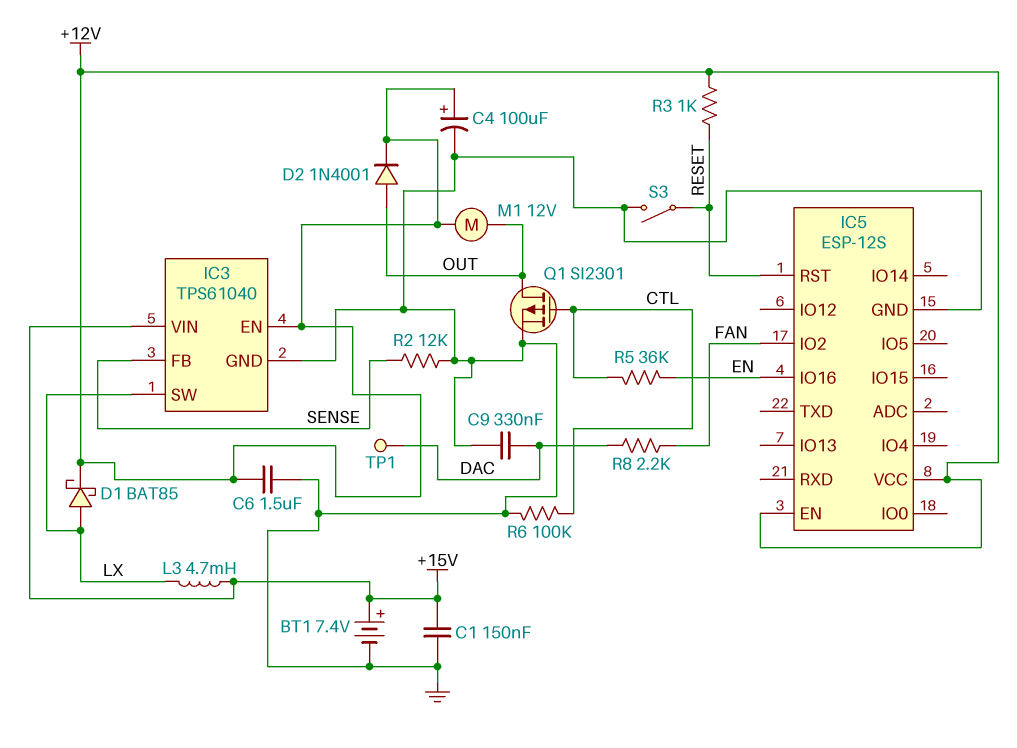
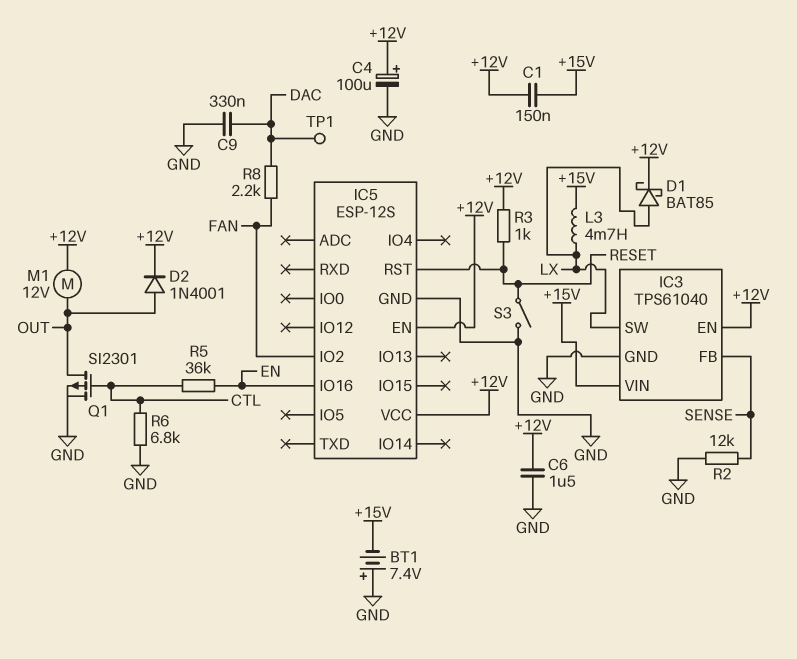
BT1: 7.4V (plus +15V, minus GND) -> 7.4V (plus GND, minus +15V)
C1: 150nF (+15V, GND) -> 150nF (+12V, +15V)
R6: 100k (CTL, GND) -> 6.8k (CTL, GND)

